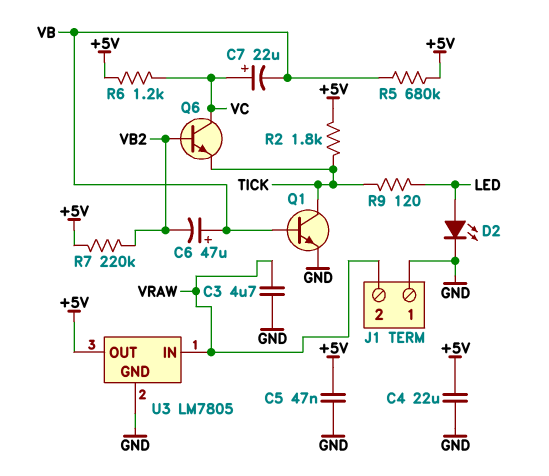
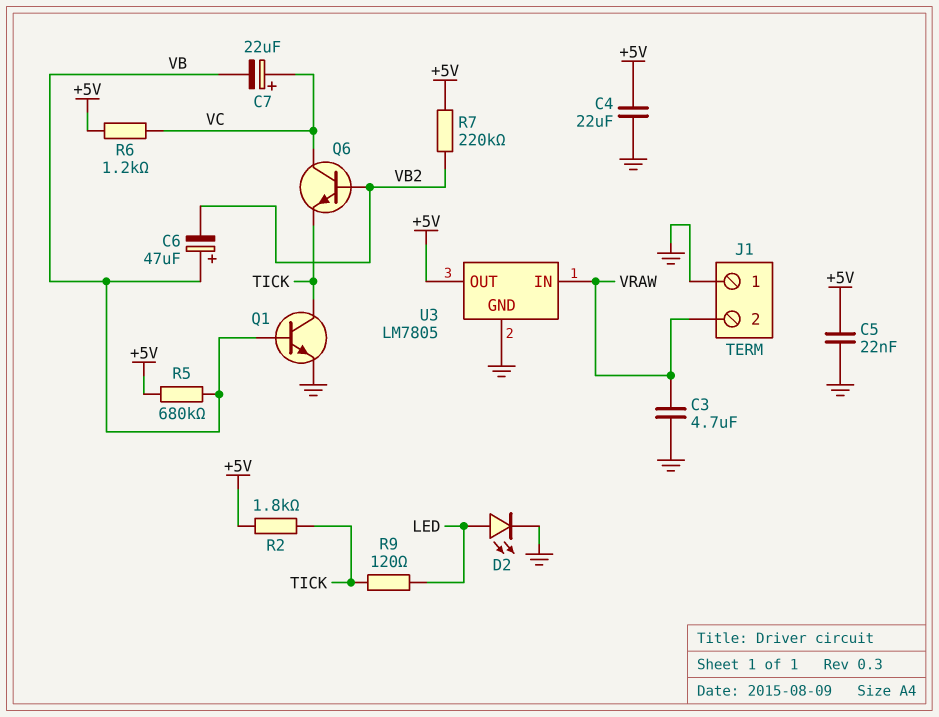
C5: 47nF (+5V, GND) -> 22nF (+5V, GND)

